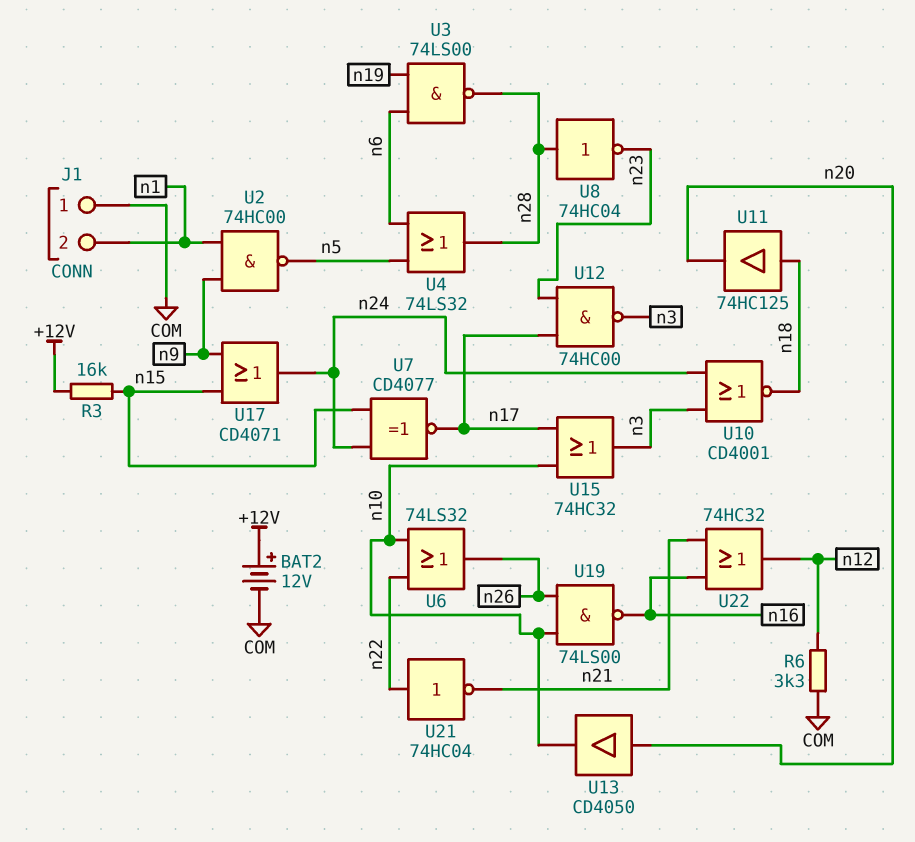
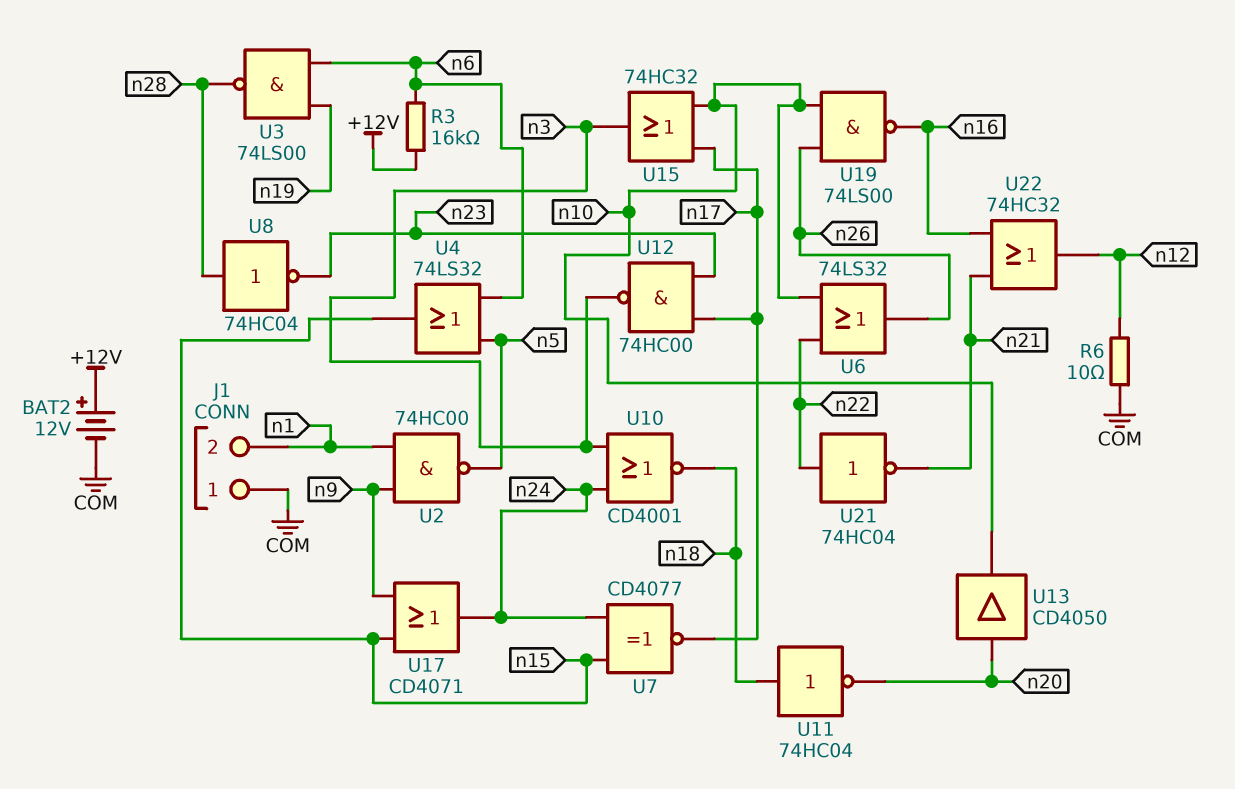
R3: 16k (+12V, n15) -> 16k (+12V, n6)
R6: 3.3k (COM, n12) -> 10 (COM, n12)
U4: OR 74LS32 (in n5, in n6, out n28) -> OR 74LS32 (in n5, in n6, out n15)
U11: buffer 74HC125 (in n18, out n20) -> NOT 74HC04 (in n18, out n20)

